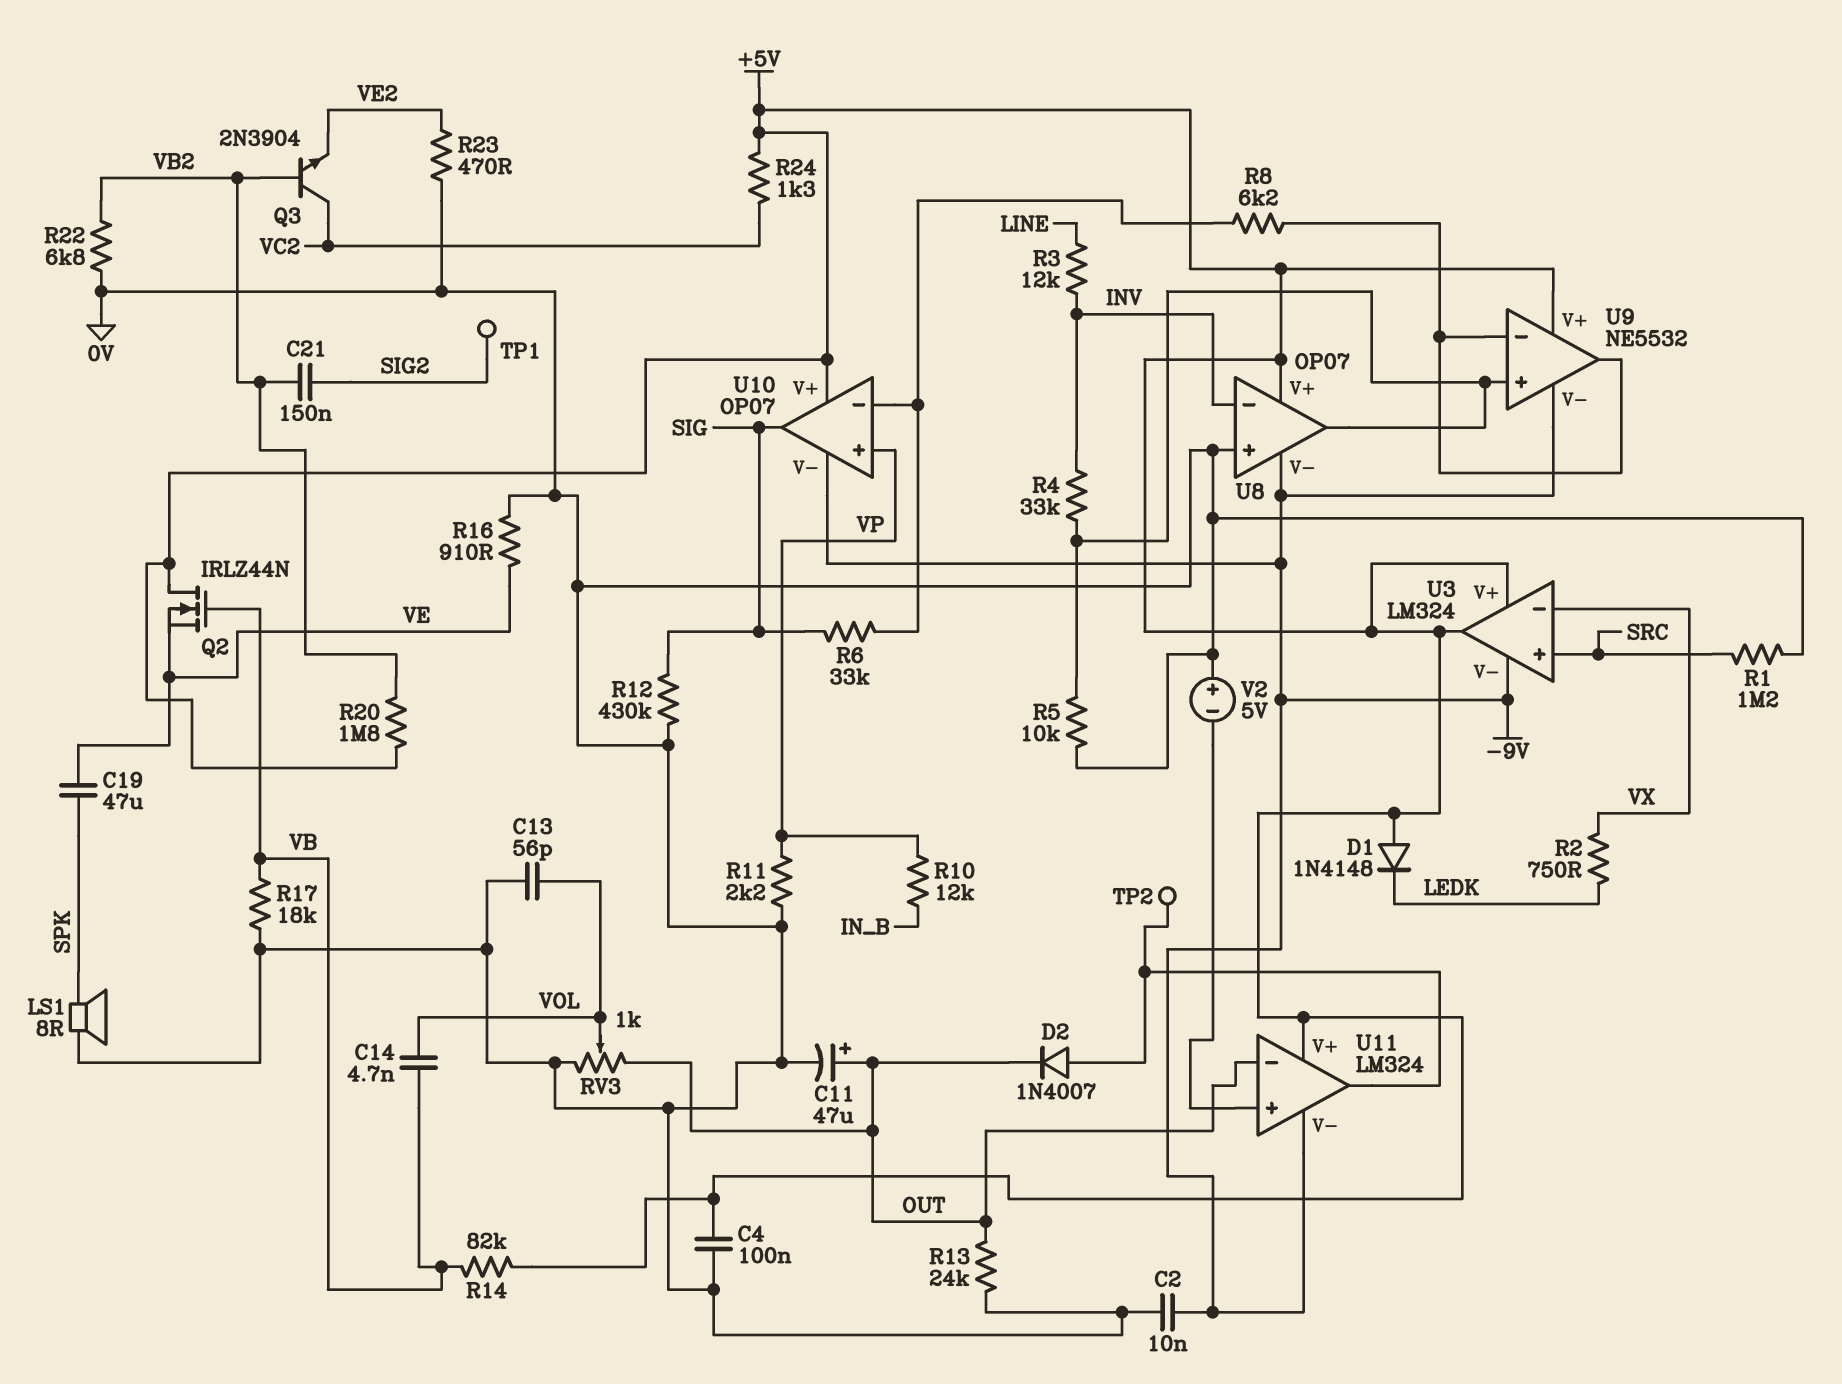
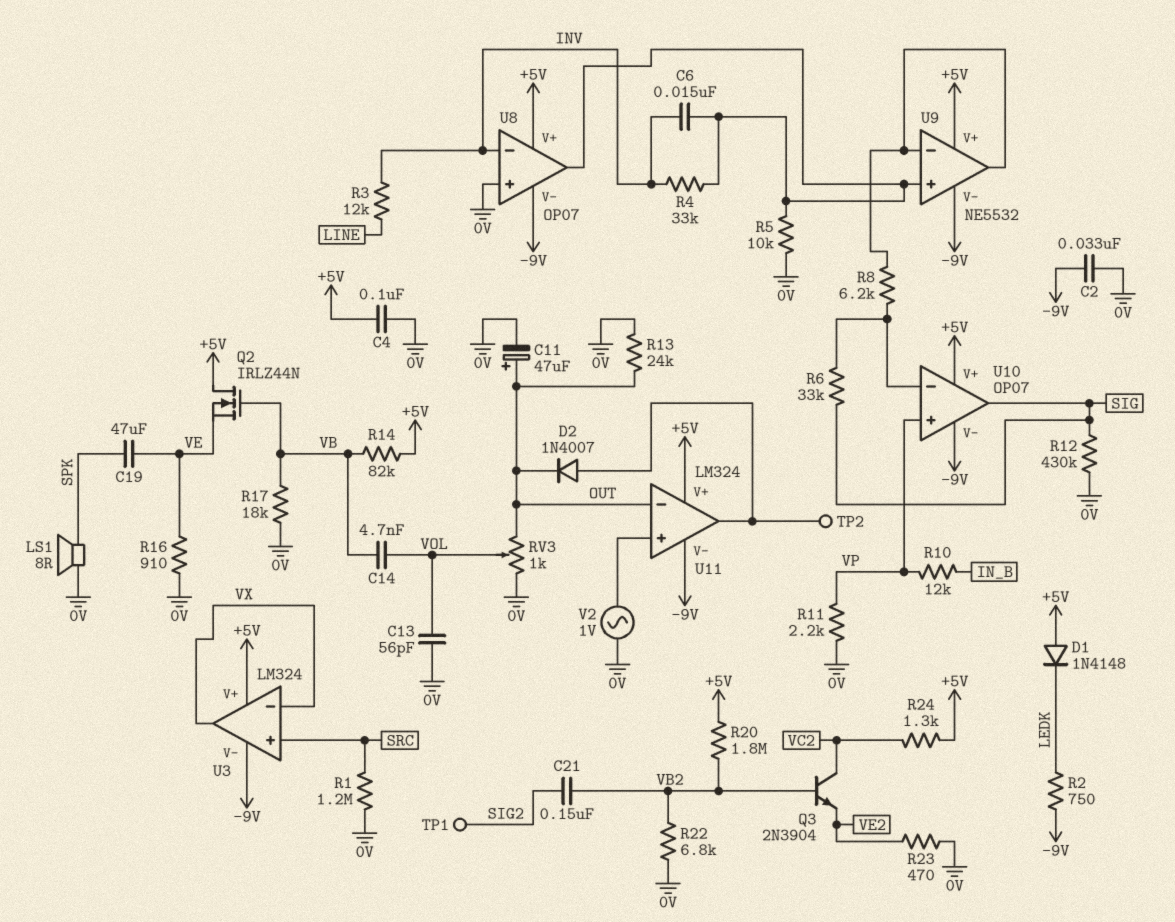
C2: 10nF (-9V, 0V) -> 33nF (-9V, 0V)
C6: none -> 15nF (INV, U8/out)
R2: 750 (LEDK, VX) -> 750 (-9V, LEDK)
U3 pin out: +5V -> VX
V2: 5V (plus 0V, minus U11/in+) -> AC 1V (0V, U11/in+)

